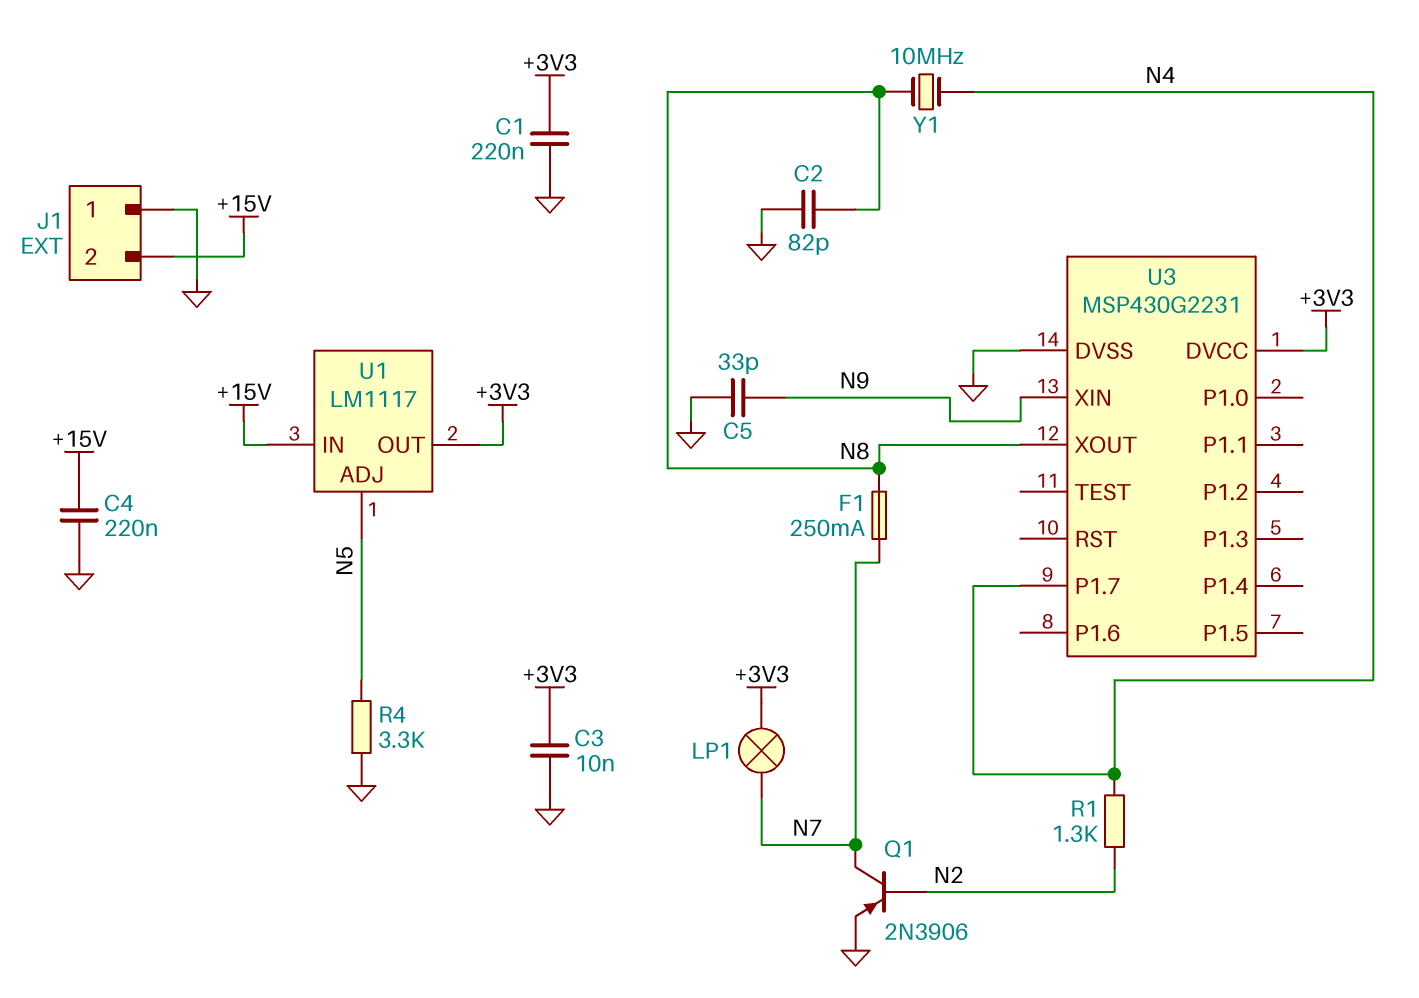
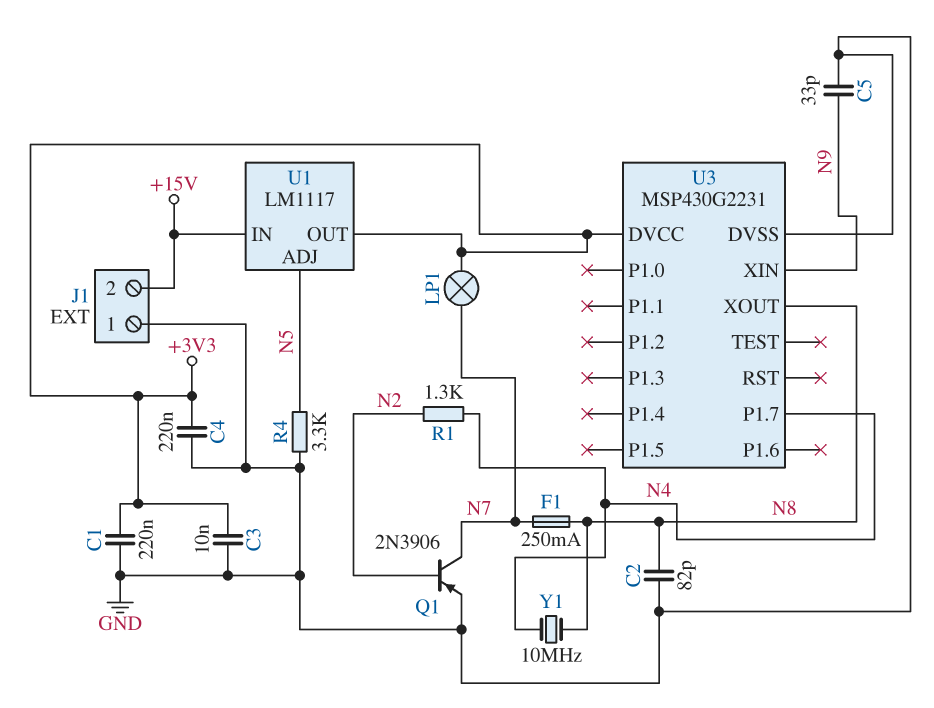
C4: 220nF (+15V, GND) -> 220nF (+3V3, GND)

